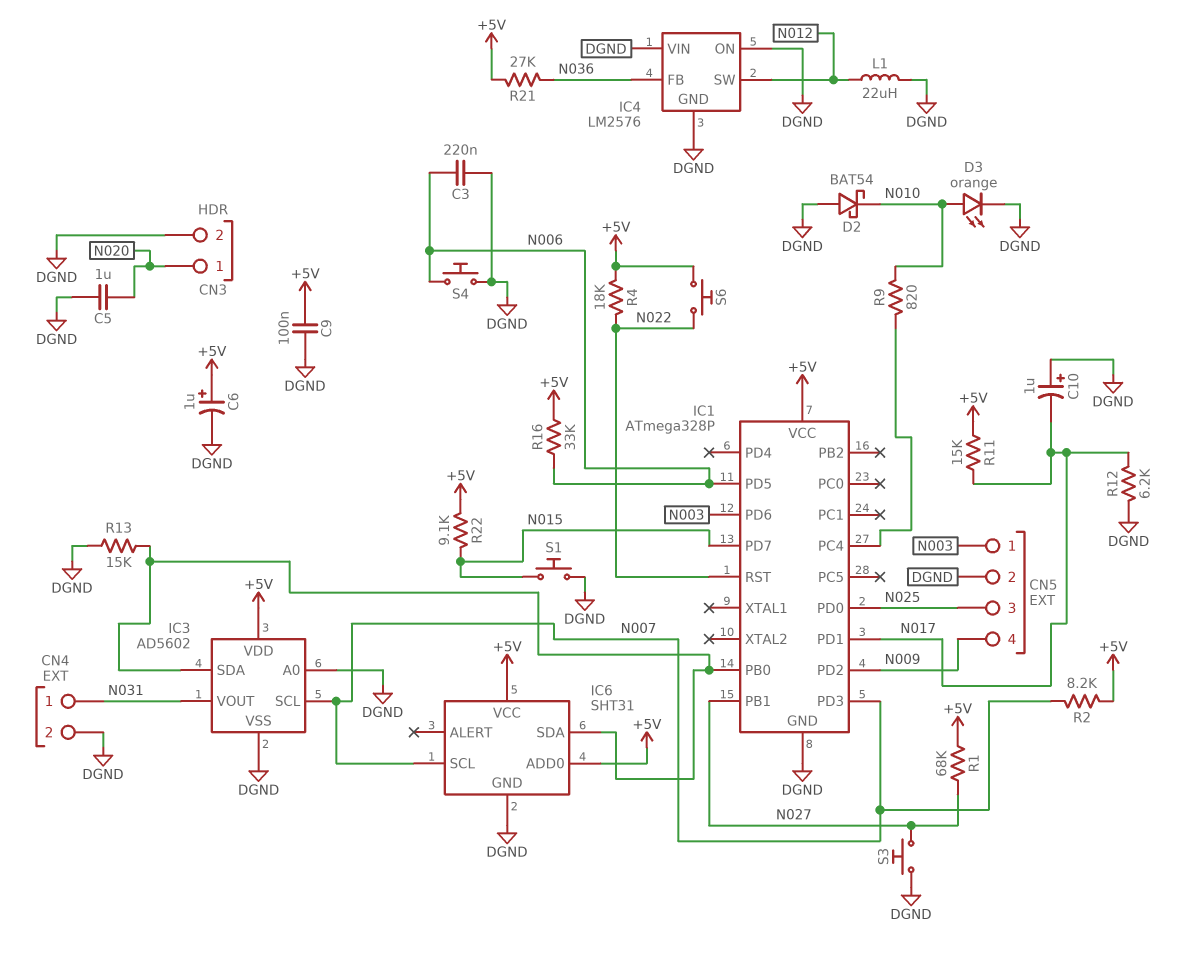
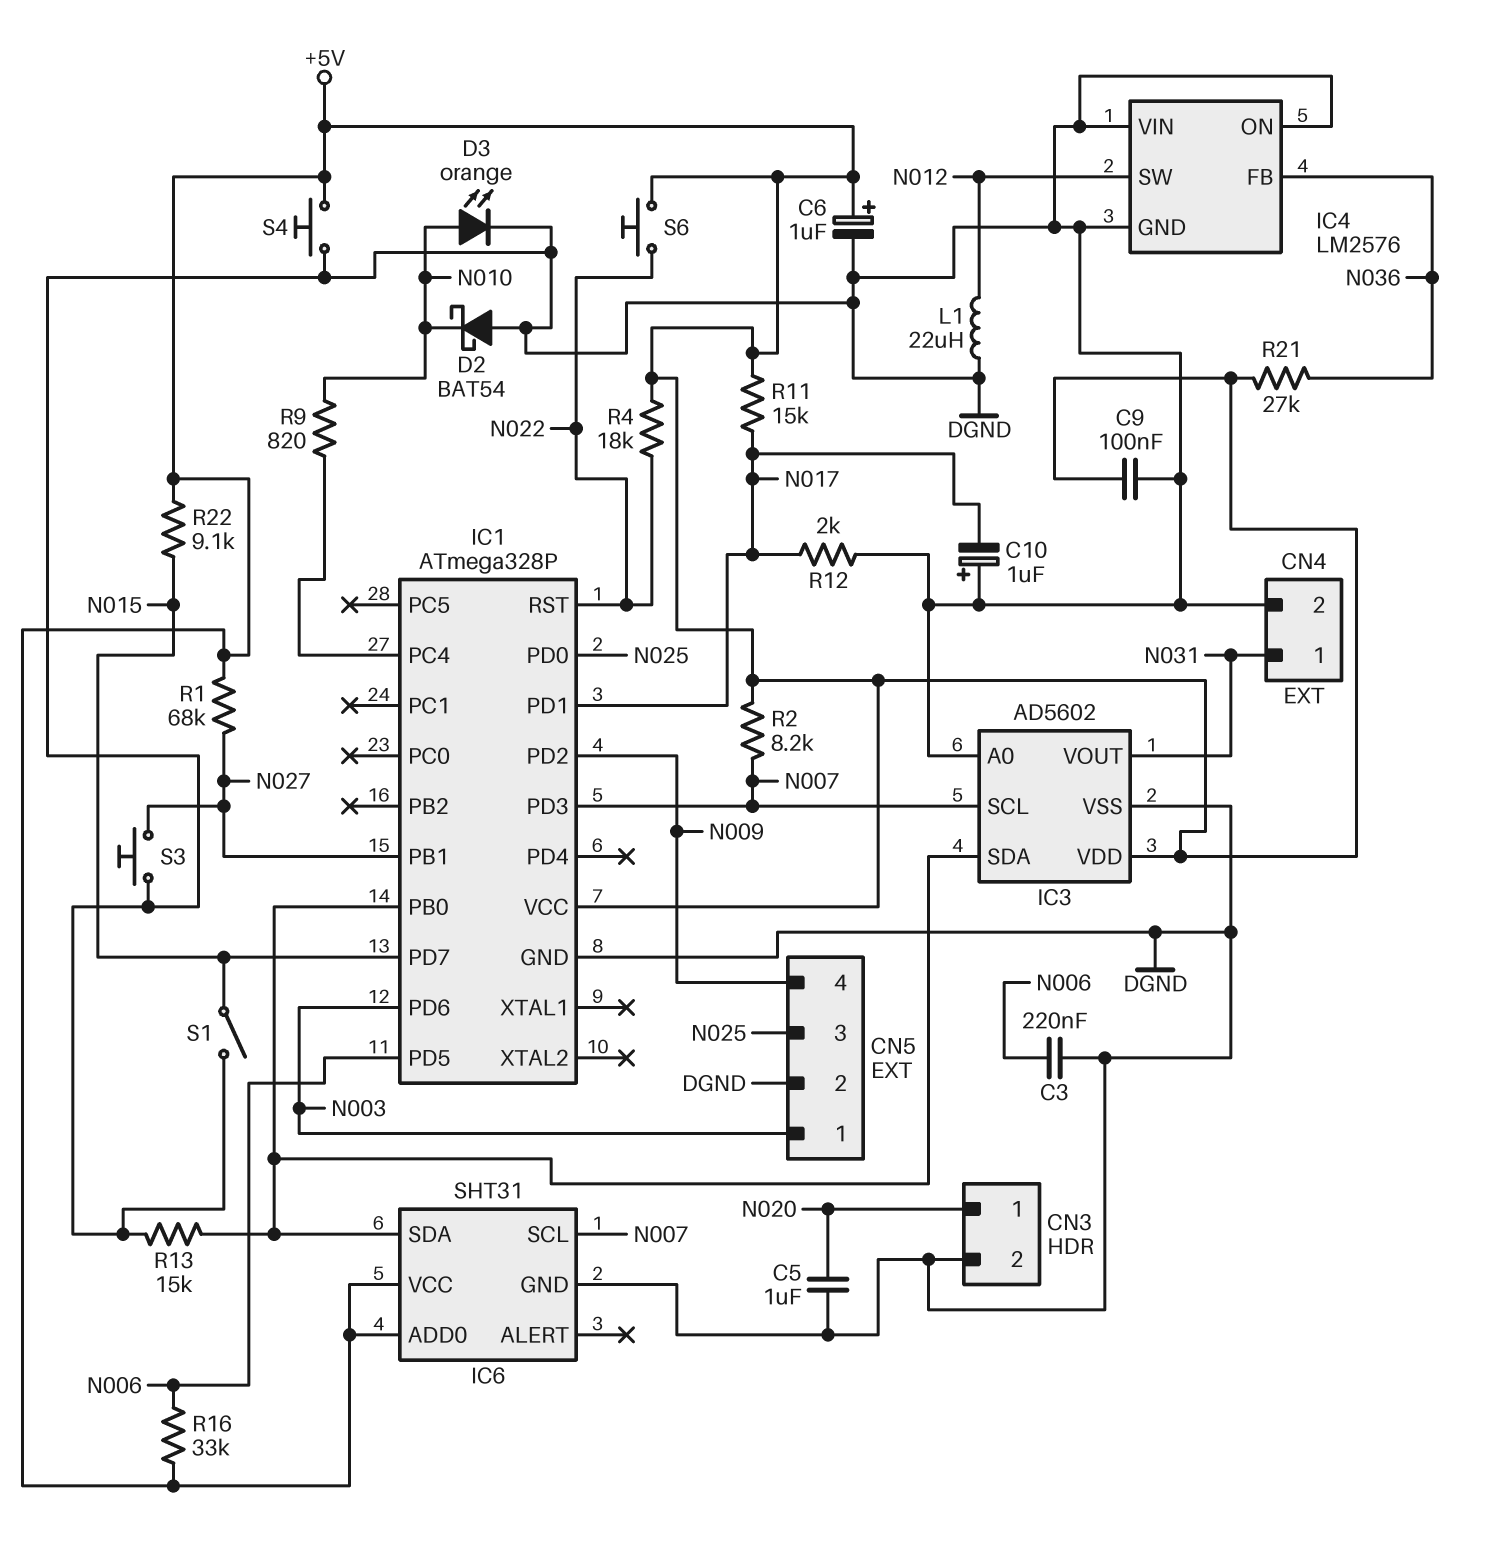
R12: 6.2k (DGND, N017) -> 2k (DGND, N017)
S1: button (DGND, N015) -> switch (DGND, N015)
S4: button (DGND, N006) -> button (+5V, DGND)

